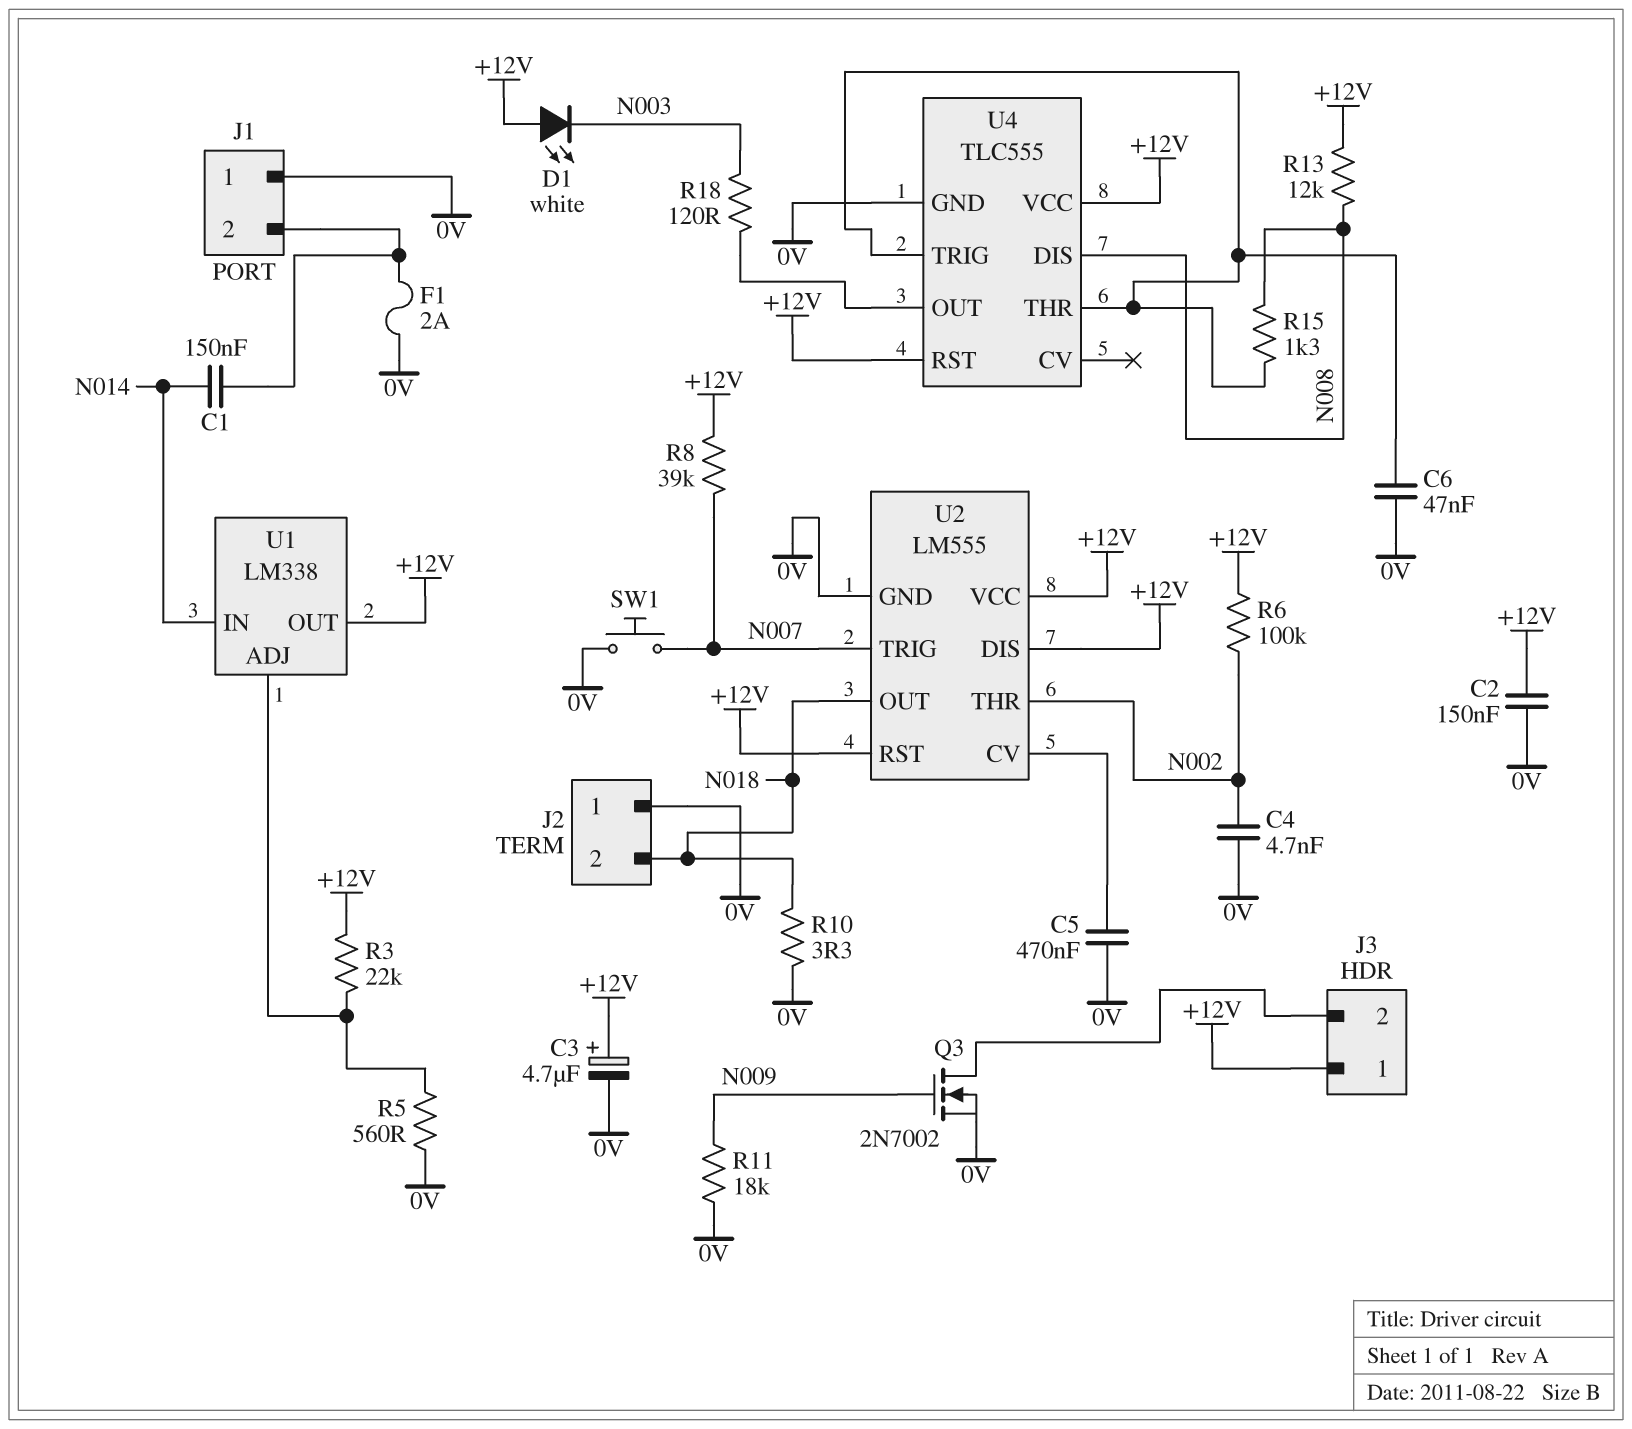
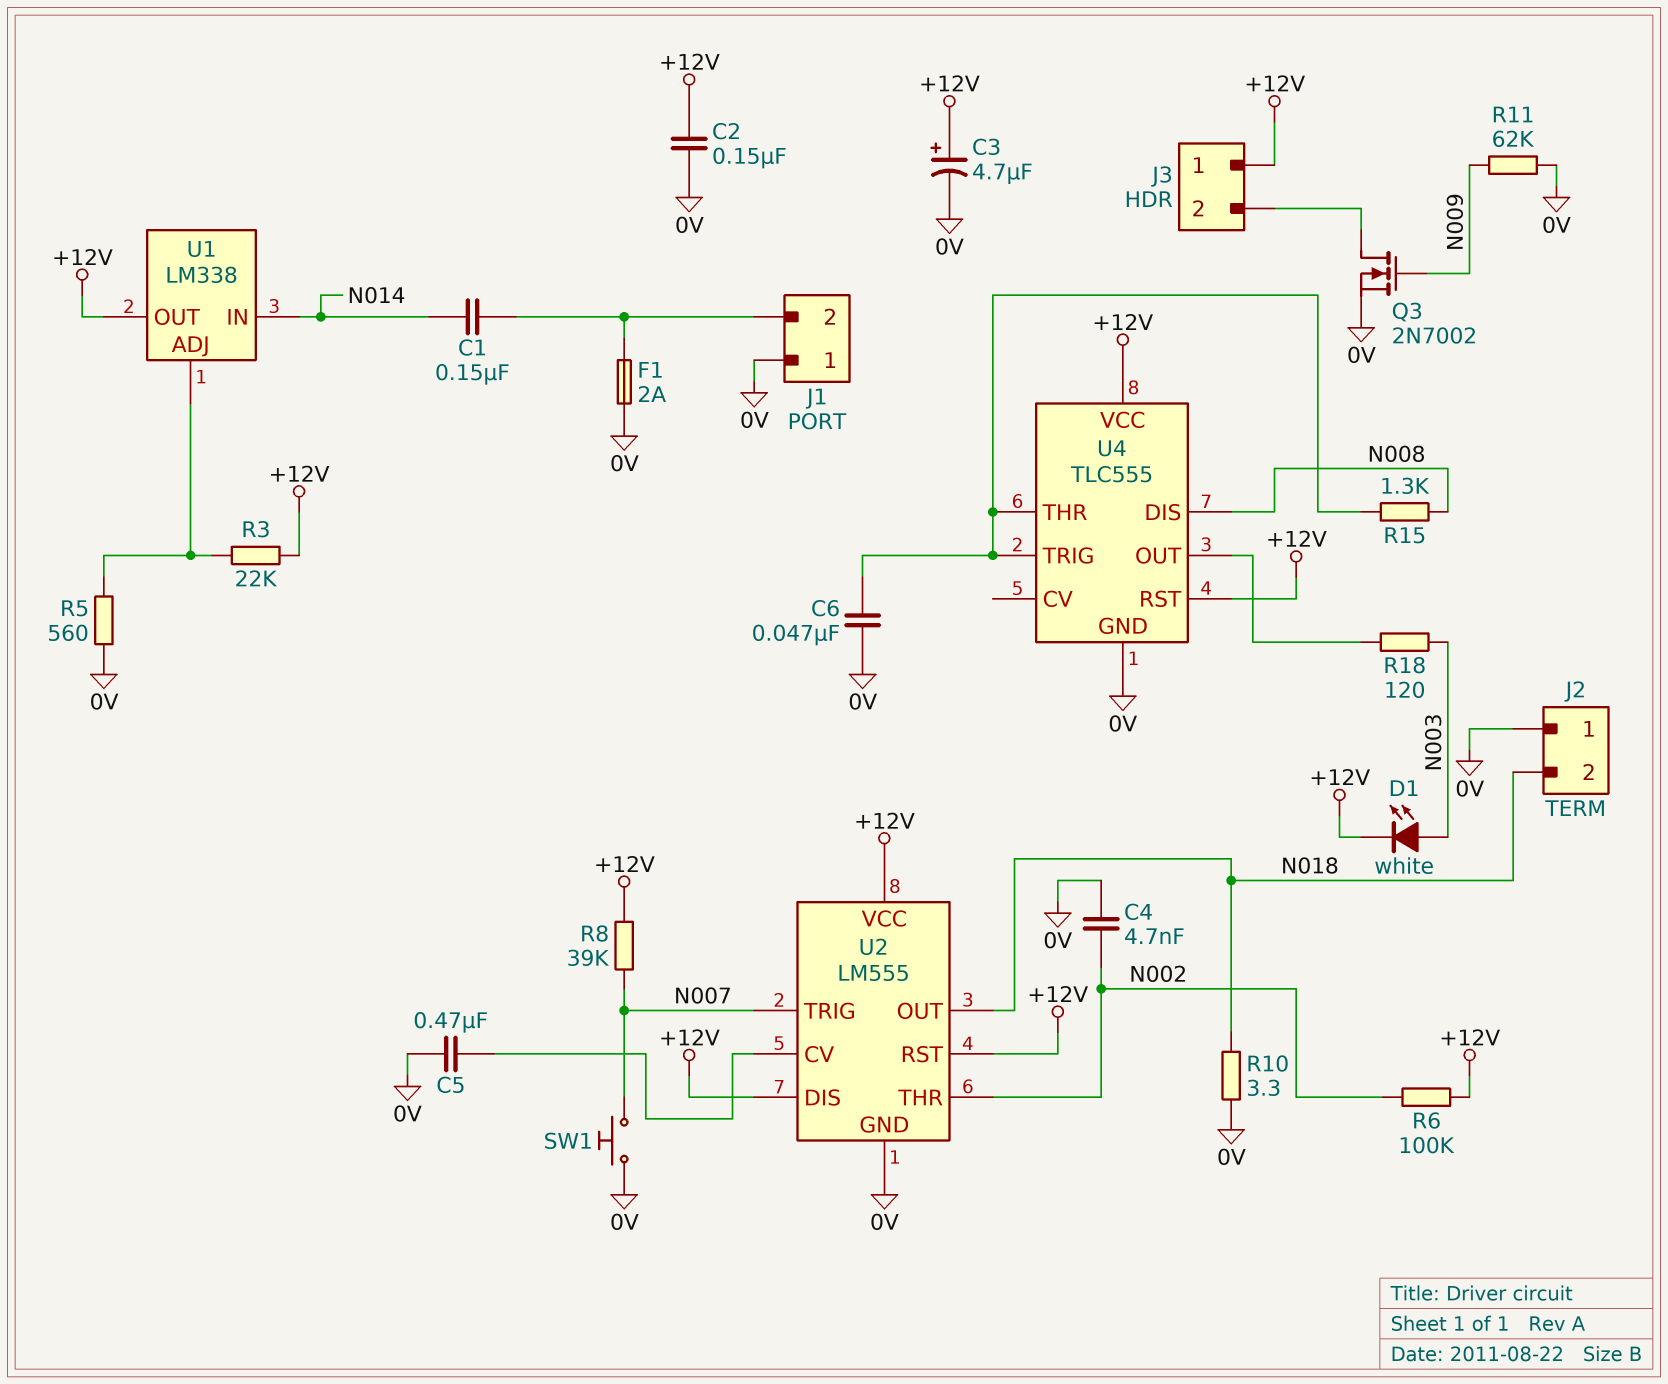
D1: LED white (A +12V, K N003) -> LED white (A N003, K +12V)
R11: 18k (0V, N009) -> 62k (0V, N009)
R13: 12k (+12V, N008) -> none

